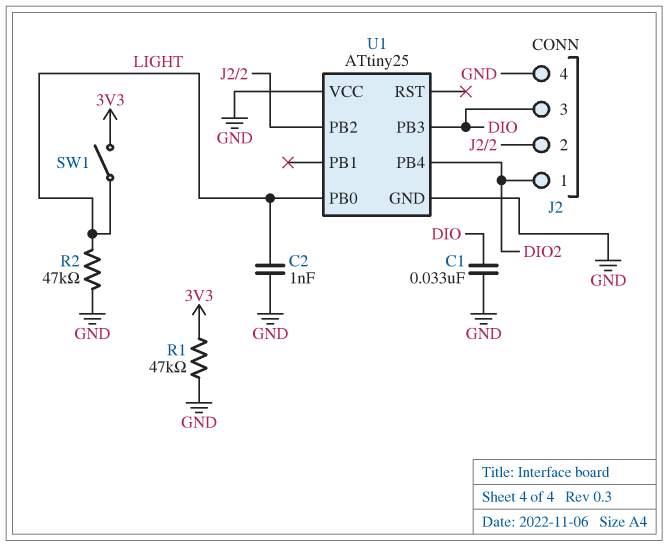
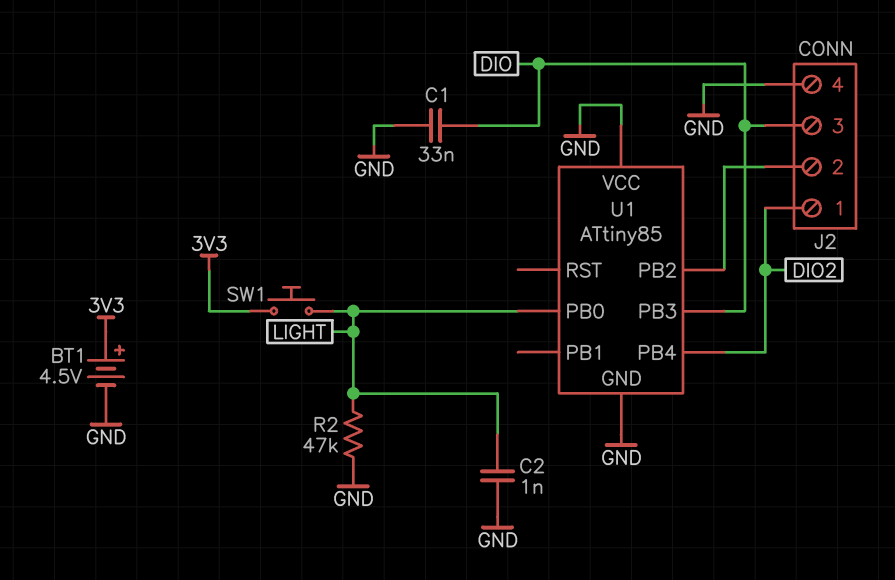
BT1: none -> 4.5V (plus 3V3, minus GND)
R1: 47k (3V3, GND) -> none
SW1: switch (3V3, LIGHT) -> button (3V3, LIGHT)
U1: ATtiny25 -> ATtiny85

